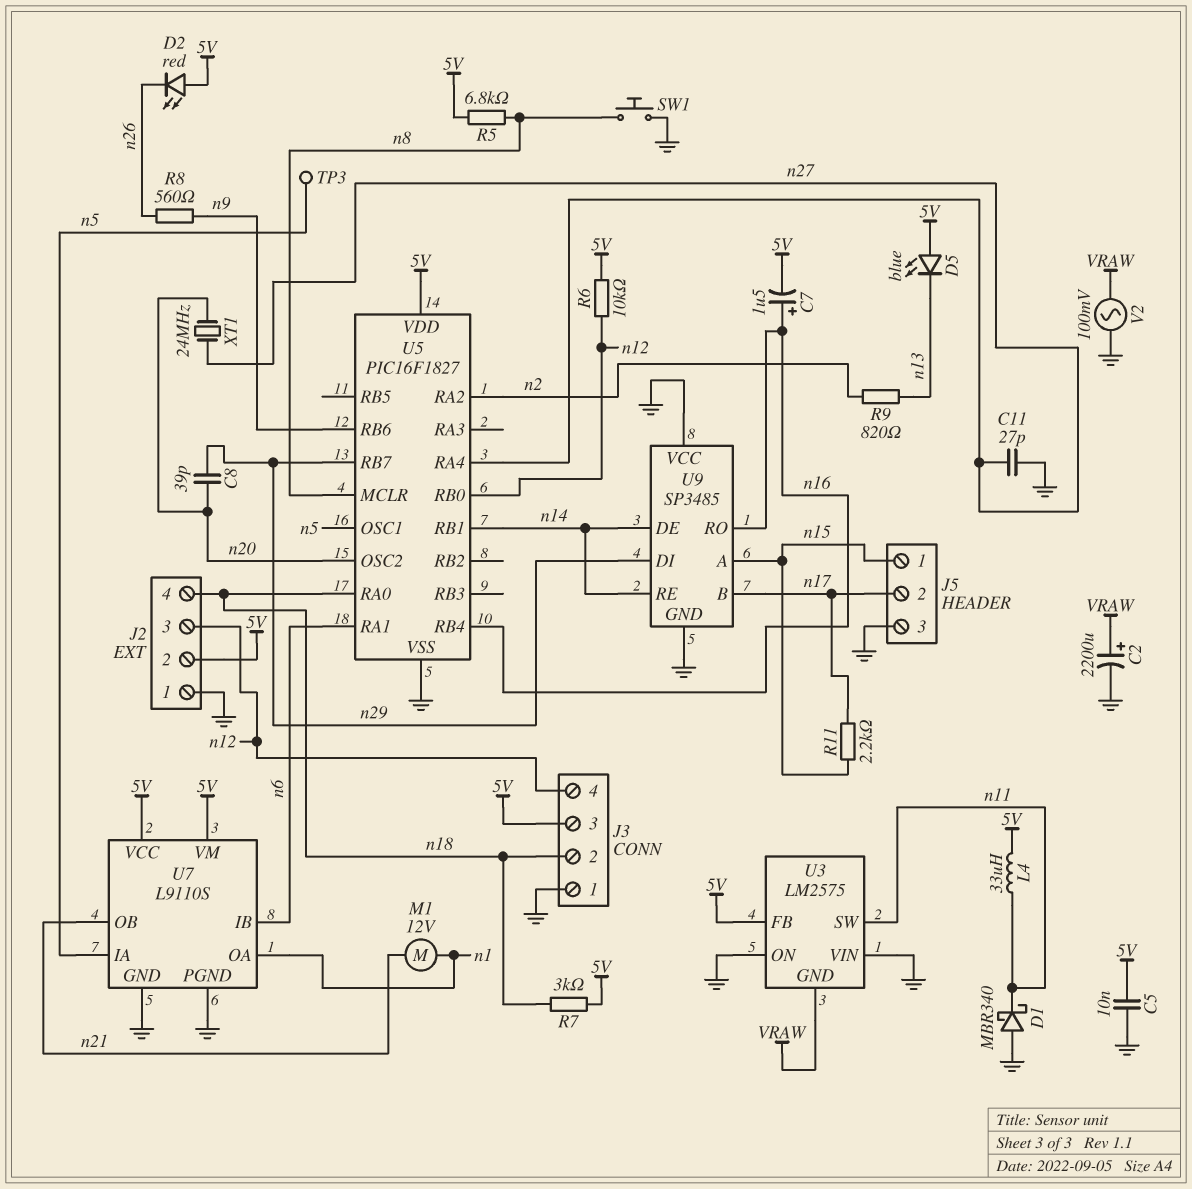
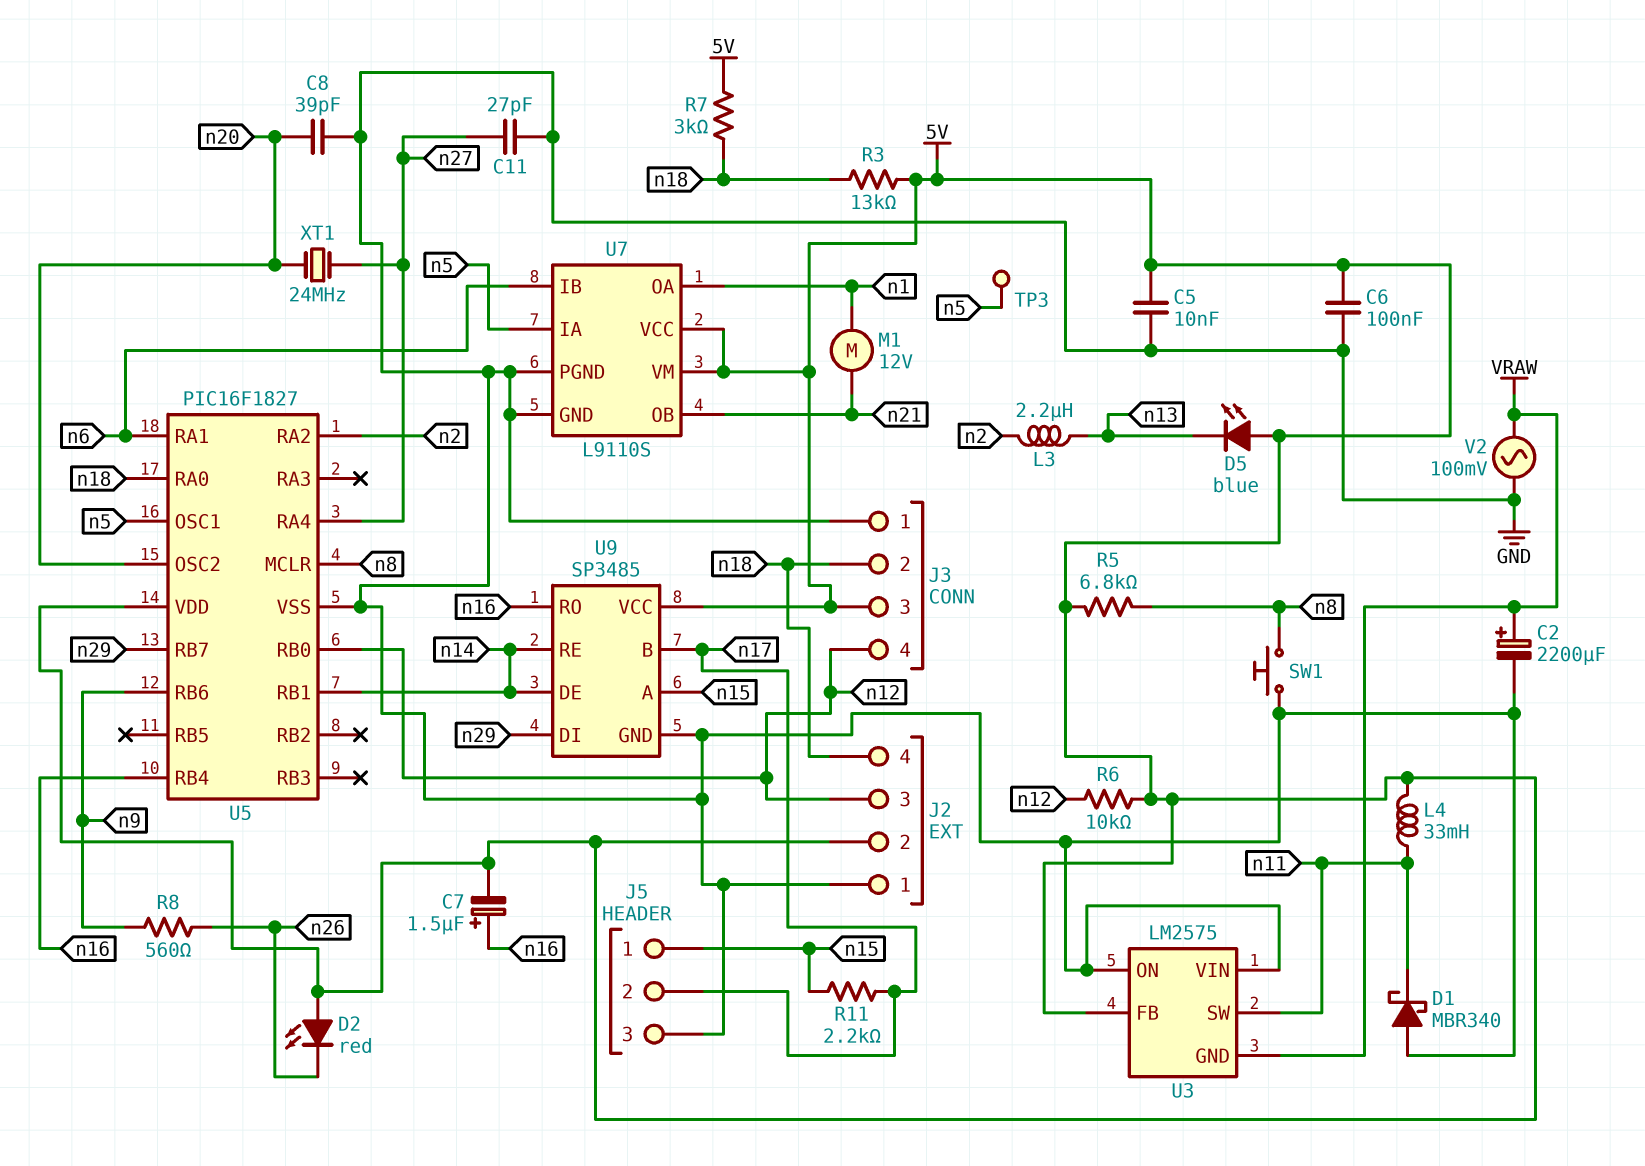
C6: none -> 100nF (5V, GND)
C8: 39pF (n20, n29) -> 39pF (GND, n20)
L3: none -> 2.2uH (n2, n13)
L4: 33uH (5V, n11) -> 33mH (5V, n11)
R3: none -> 13k (5V, n18)
R9: 820 (n2, n13) -> none
U9 pin VCC: GND -> 5V

